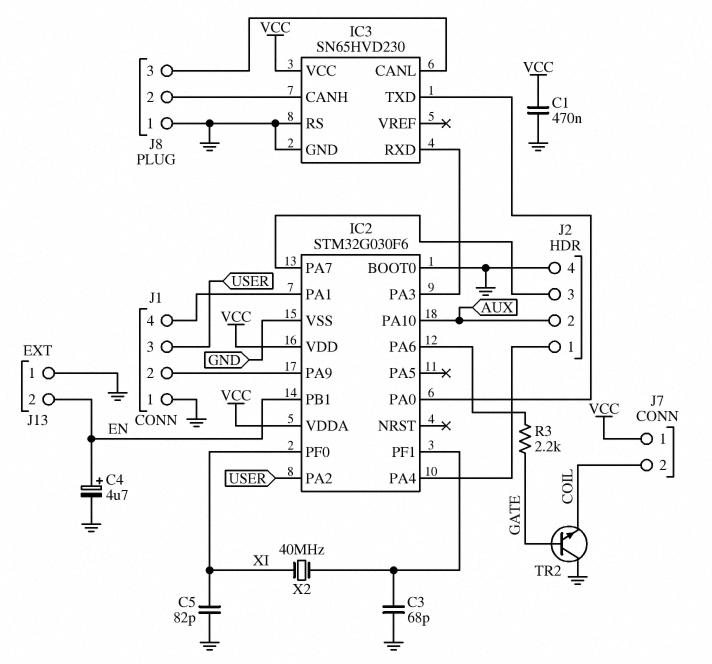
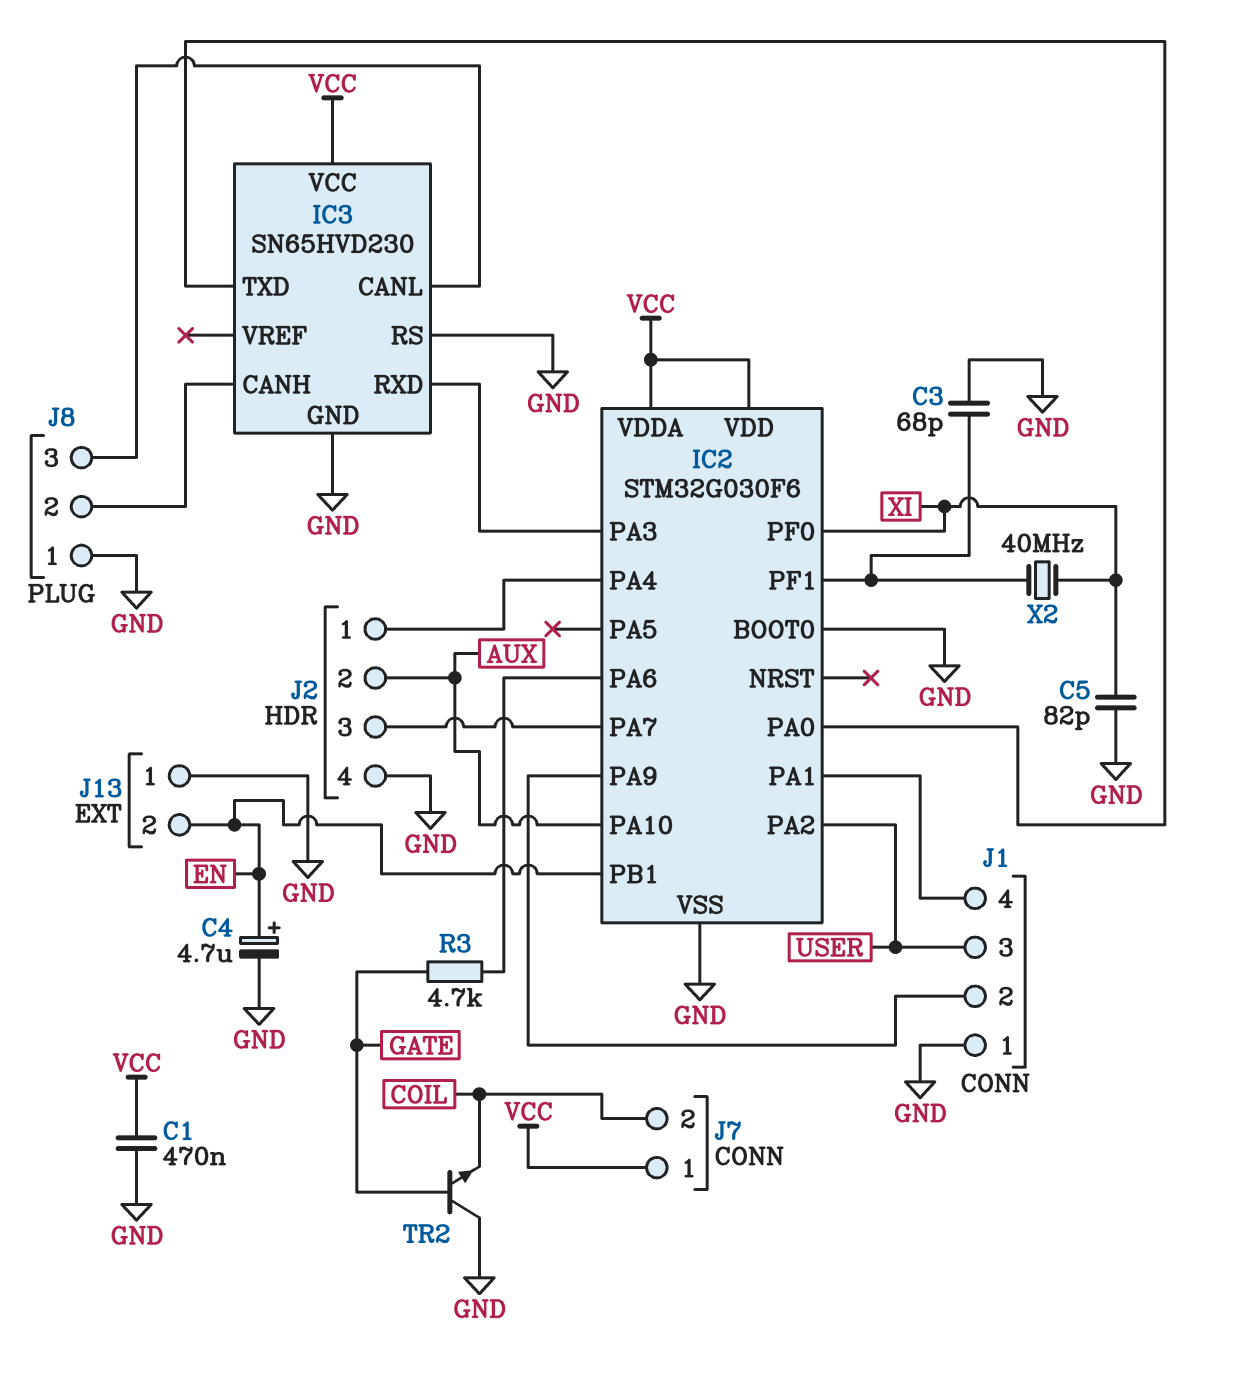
R3: 2.2k (GATE, IC2/PA6) -> 4.7k (GATE, IC2/PA6)

